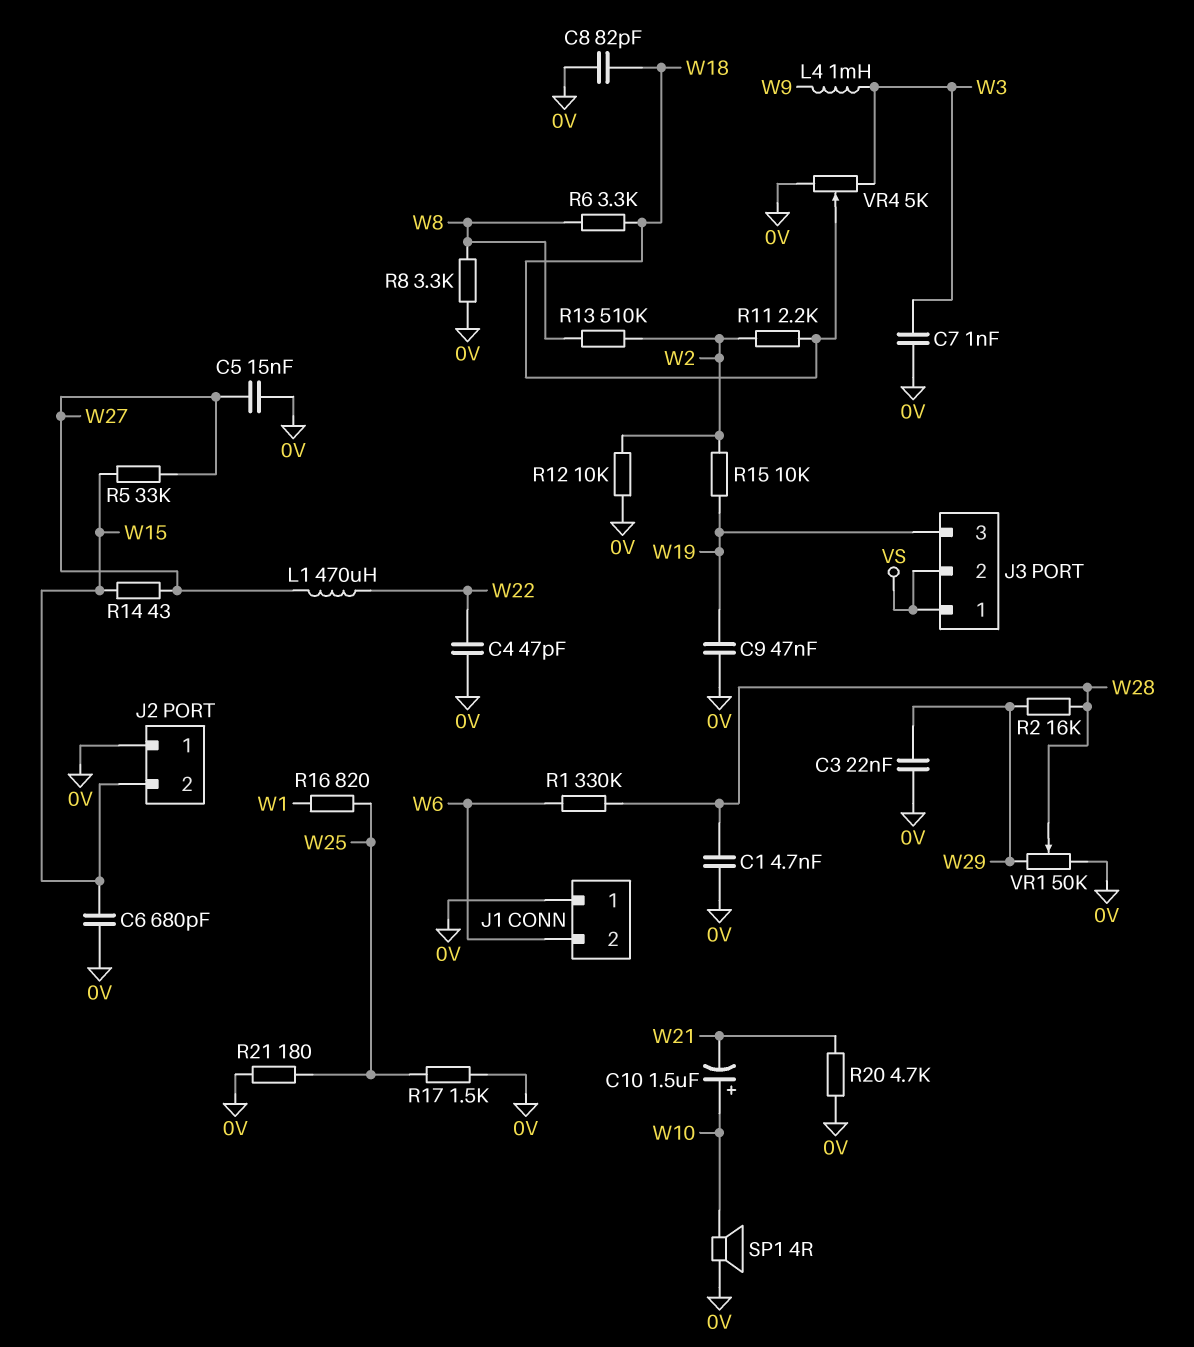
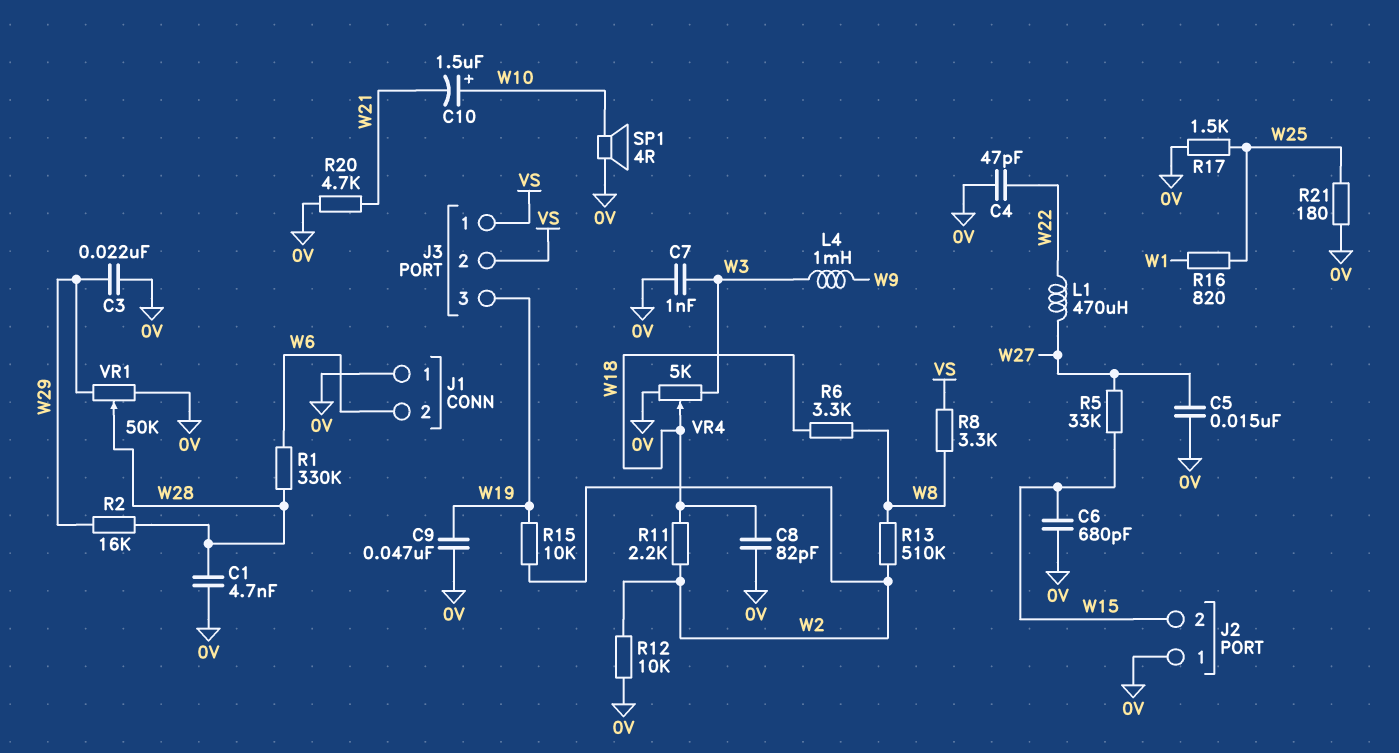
R8: 3.3k (0V, W8) -> 3.3k (VS, W8)
R14: 43 (W15, W27) -> none

